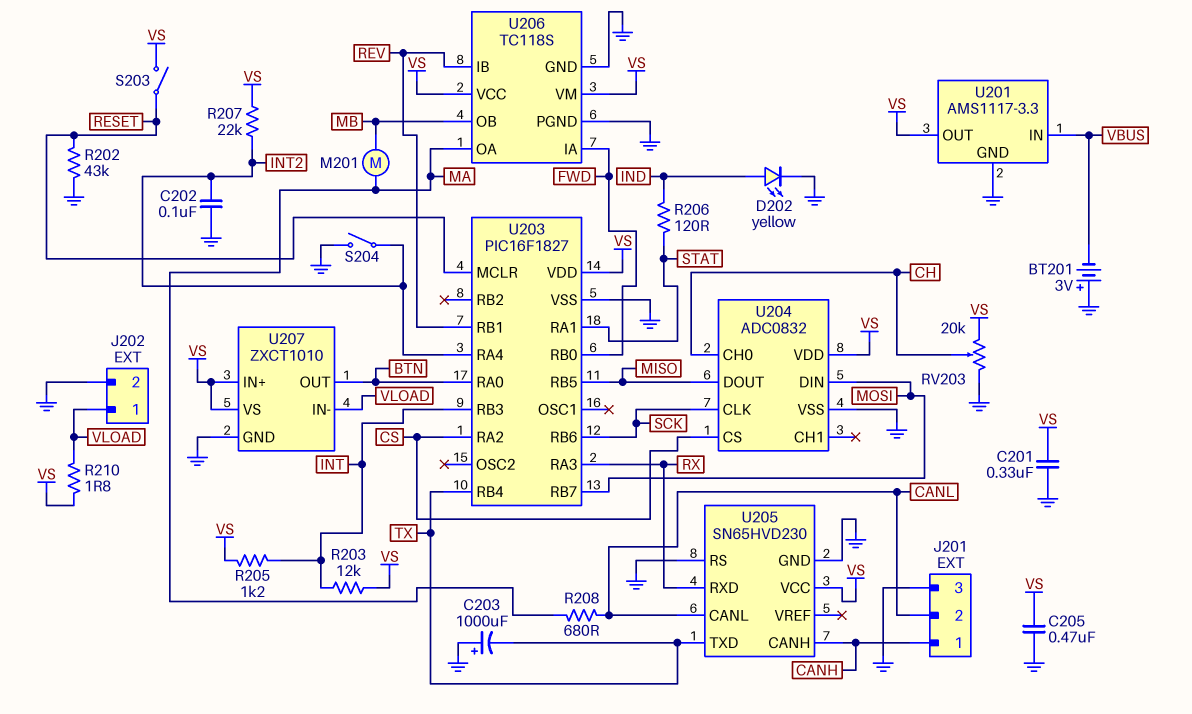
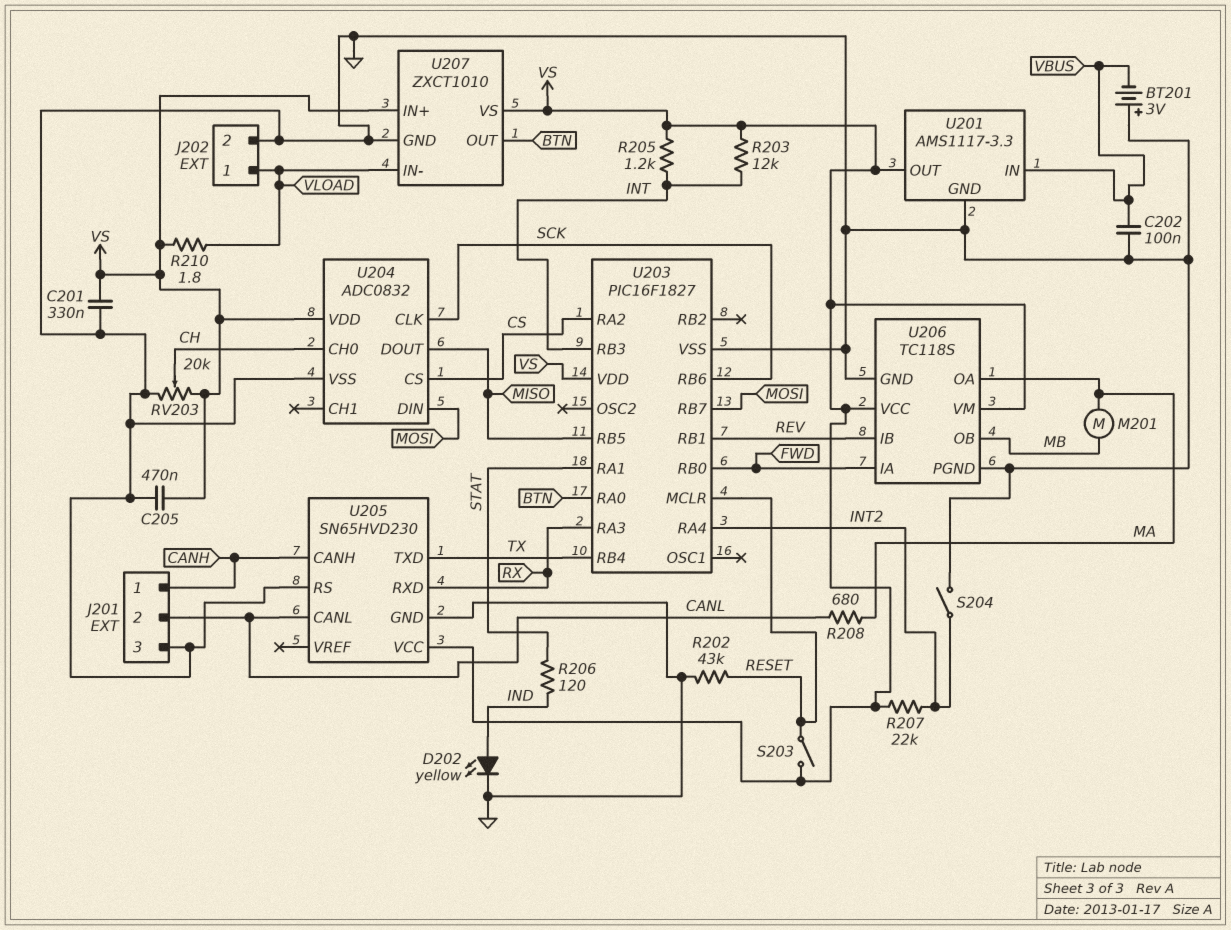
C202: 100nF (GND, INT2) -> 100nF (GND, VBUS)
C203: 1000uF (plus GND, minus TX) -> none

